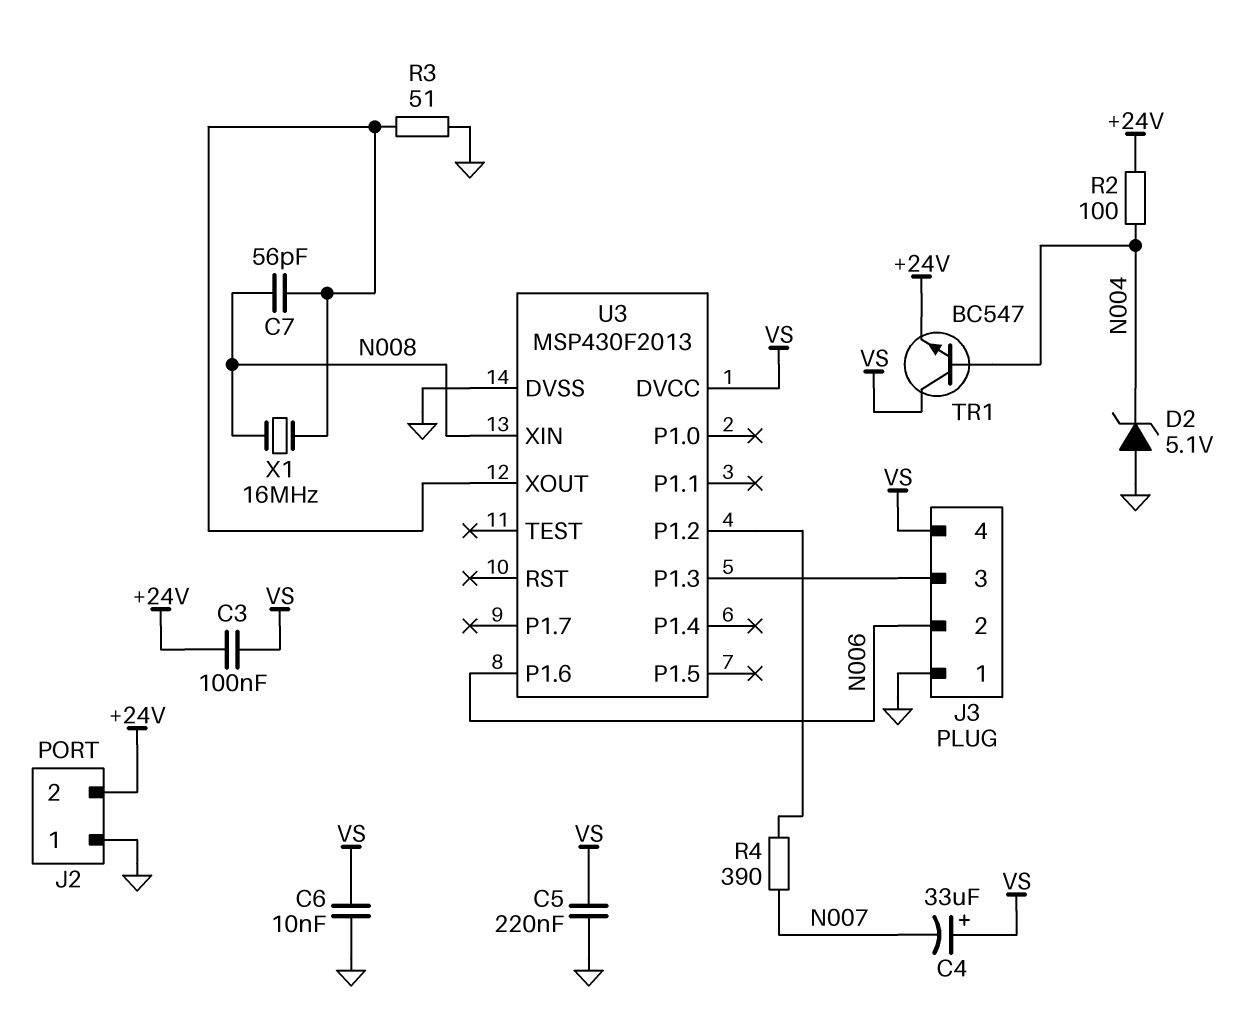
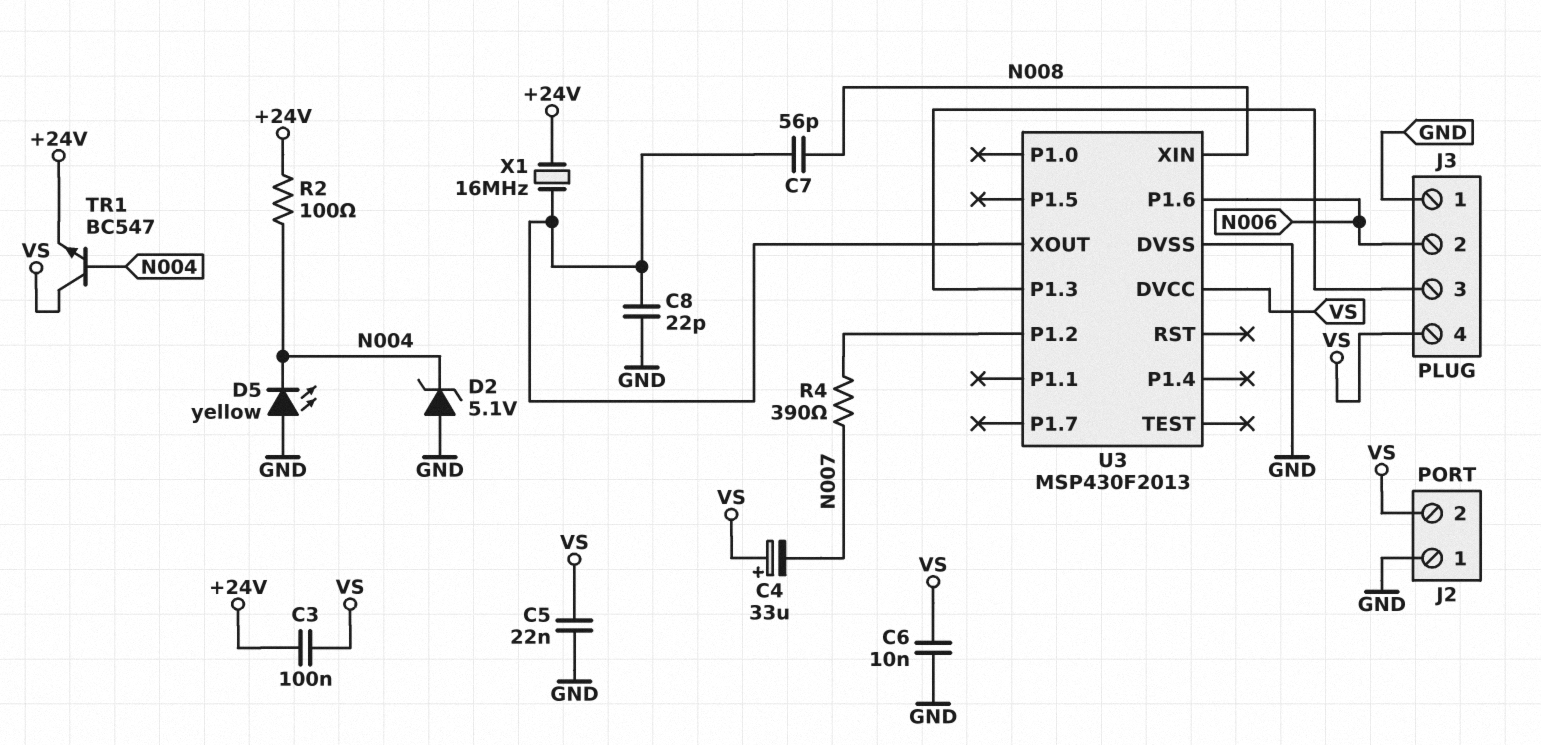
C5: 220nF (GND, VS) -> 22nF (GND, VS)
C8: none -> 22pF (GND, U3/XOUT)
D5: none -> LED yellow (A GND, K N004)
J2 pin 2: +24V -> VS
R3: 51 (GND, U3/XOUT) -> none
X1: 16MHz (N008, U3/XOUT) -> 16MHz (+24V, U3/XOUT)

